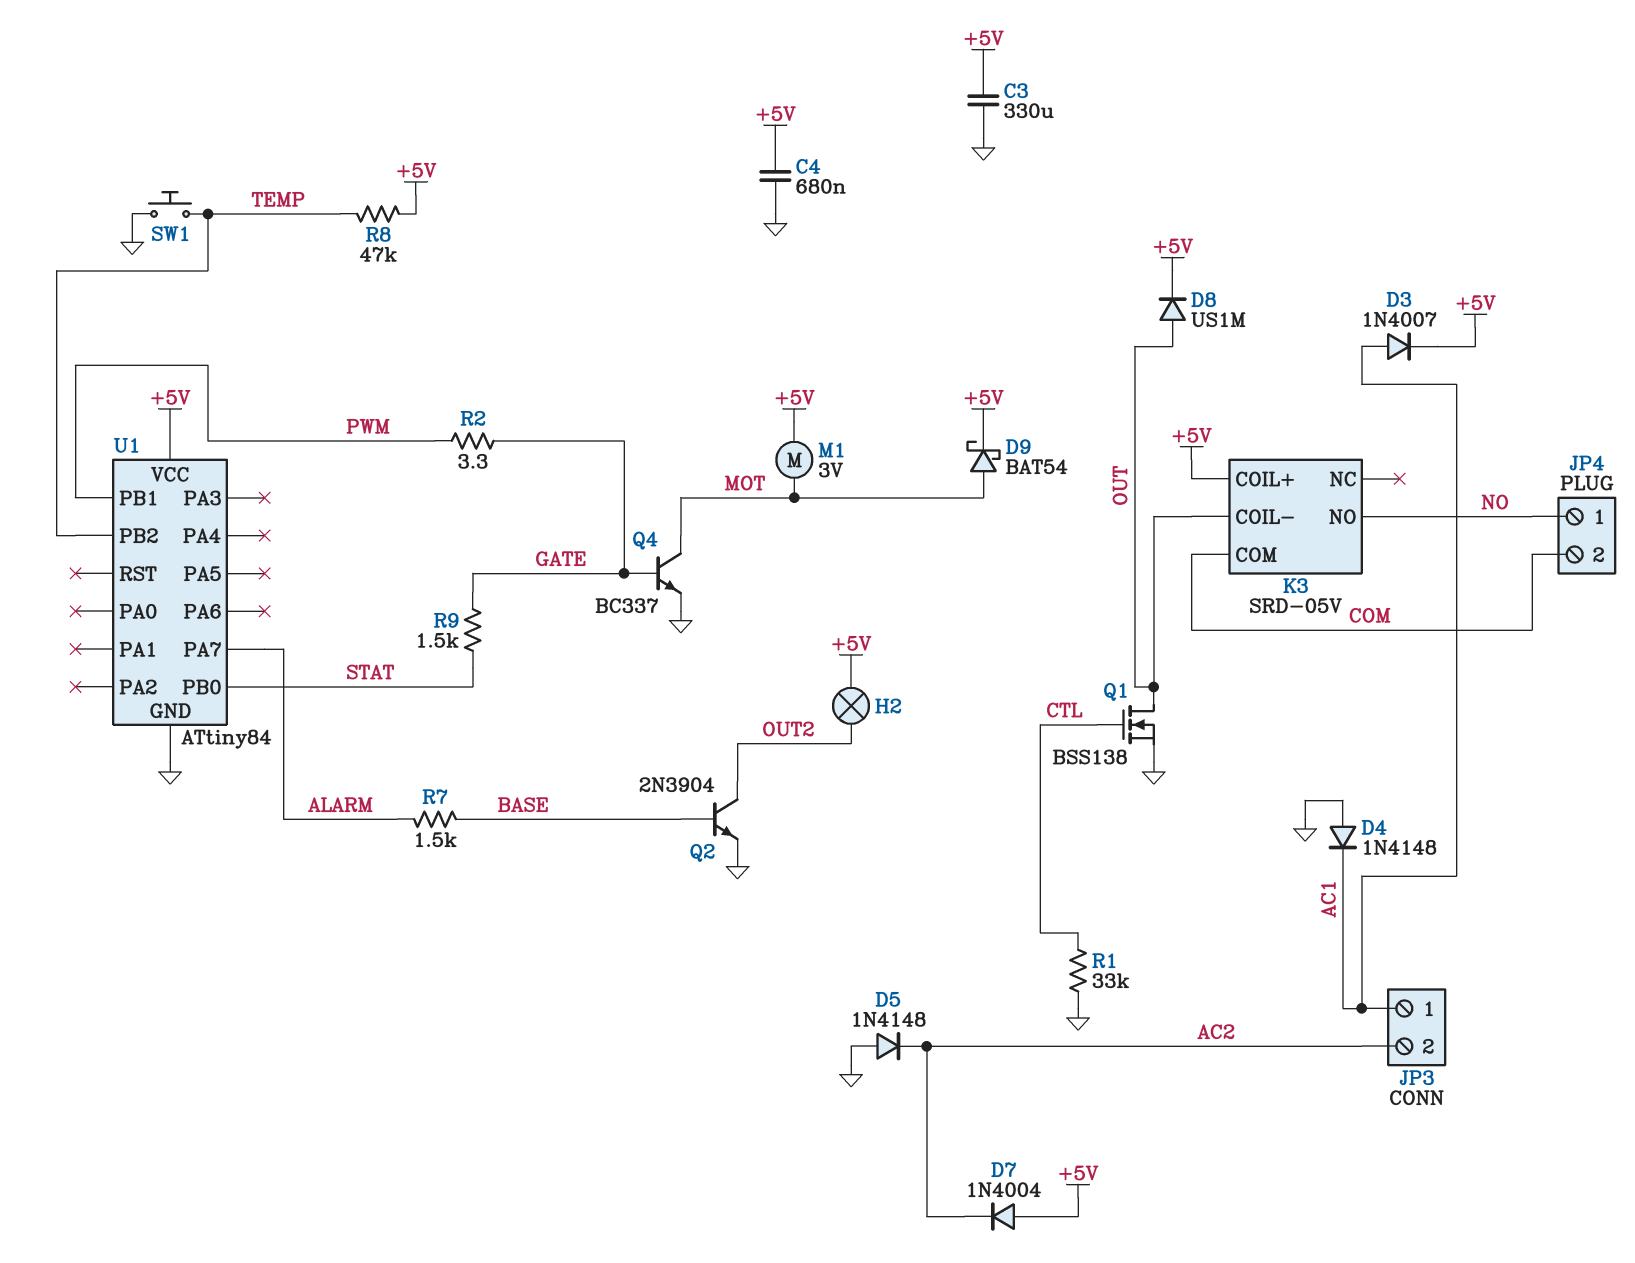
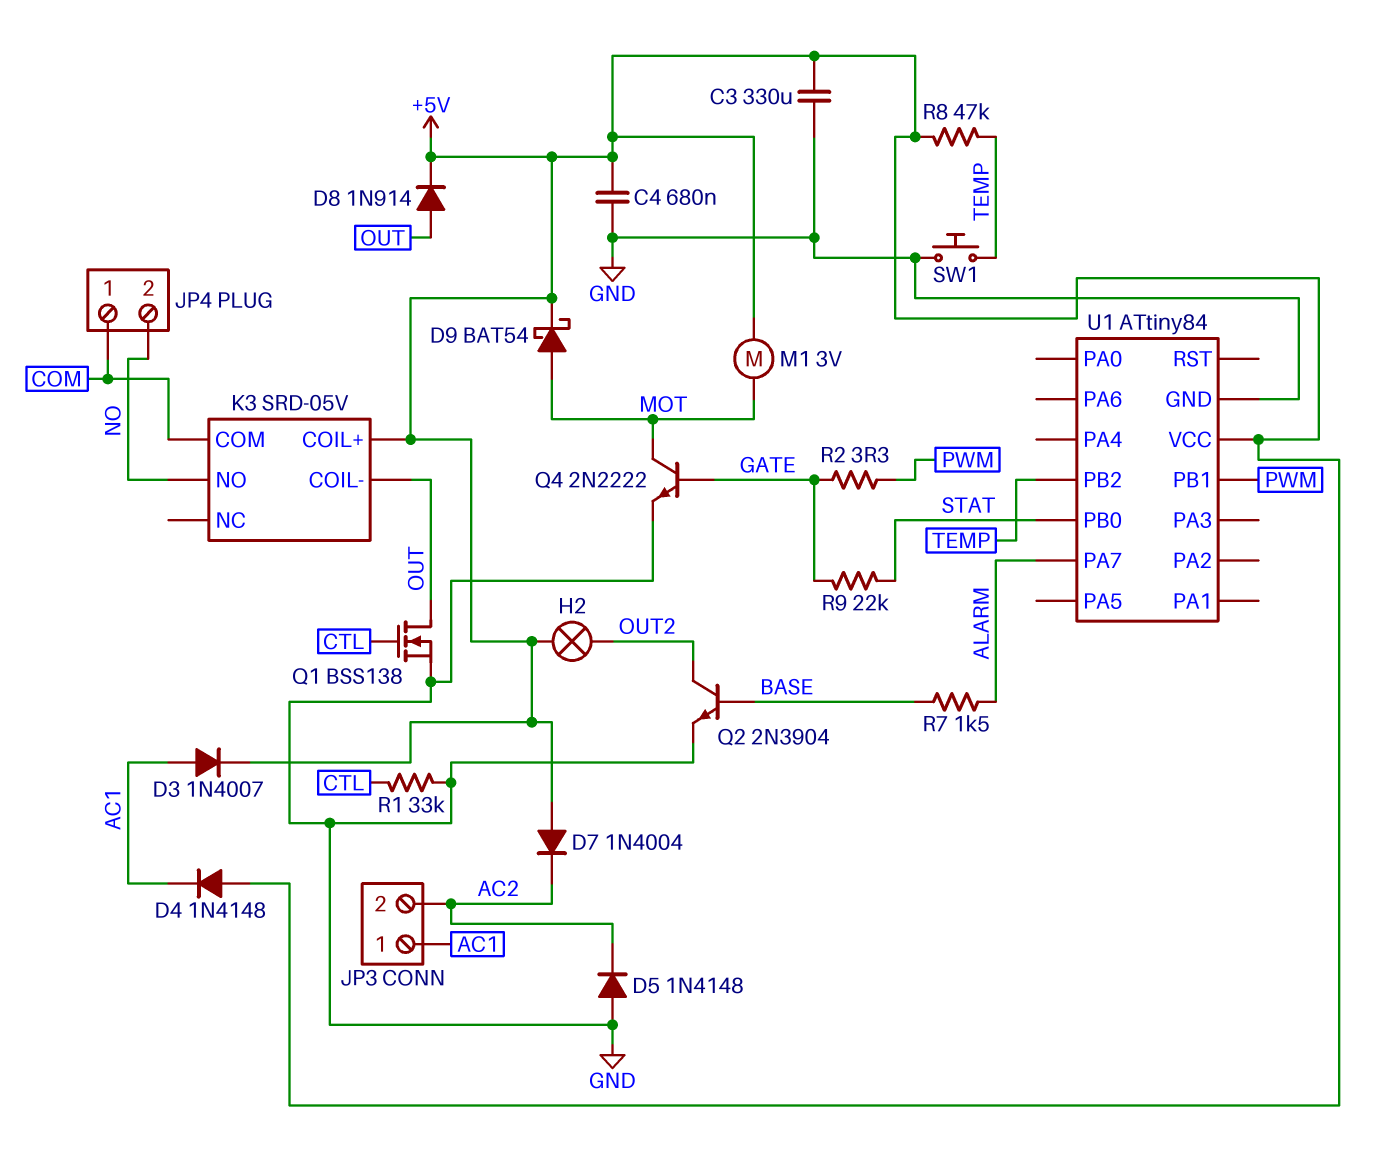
D4: diode 1N4148 (A GND, K AC1) -> diode 1N4148 (A +5V, K AC1)
D8: diode US1M (A OUT, K +5V) -> diode 1N914 (A OUT, K +5V)
JP4 pin 1: NO -> COM
JP4 pin 2: COM -> NO
Q4: NPN BC337 (B GATE, C MOT, E GND) -> NPN 2N2222 (B GATE, C MOT, E GND)
R9: 1.5k (GATE, STAT) -> 22k (GATE, STAT)

